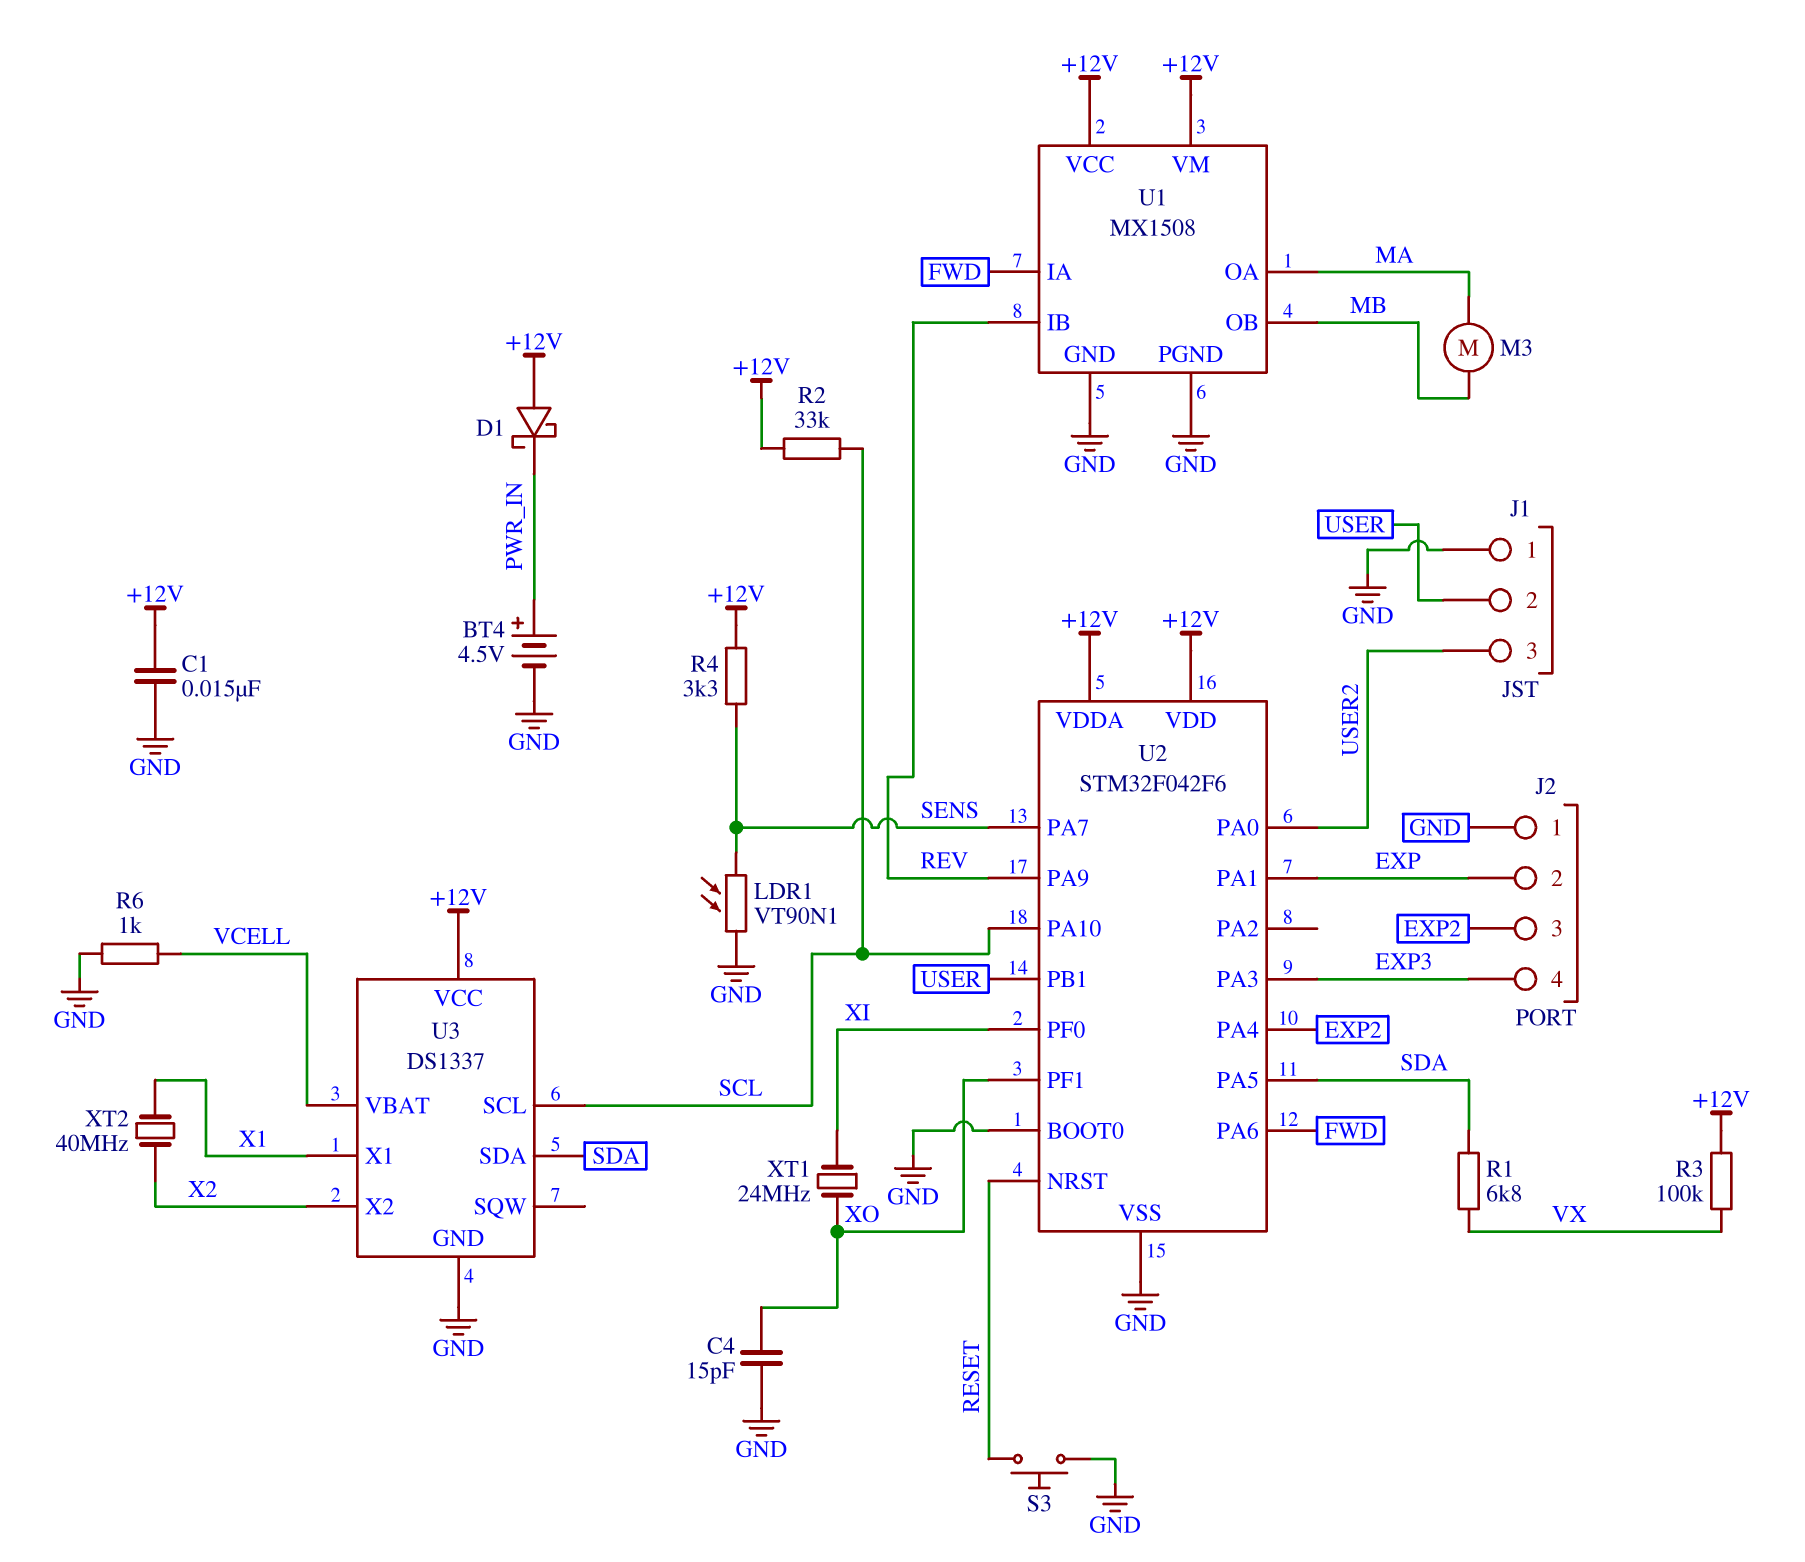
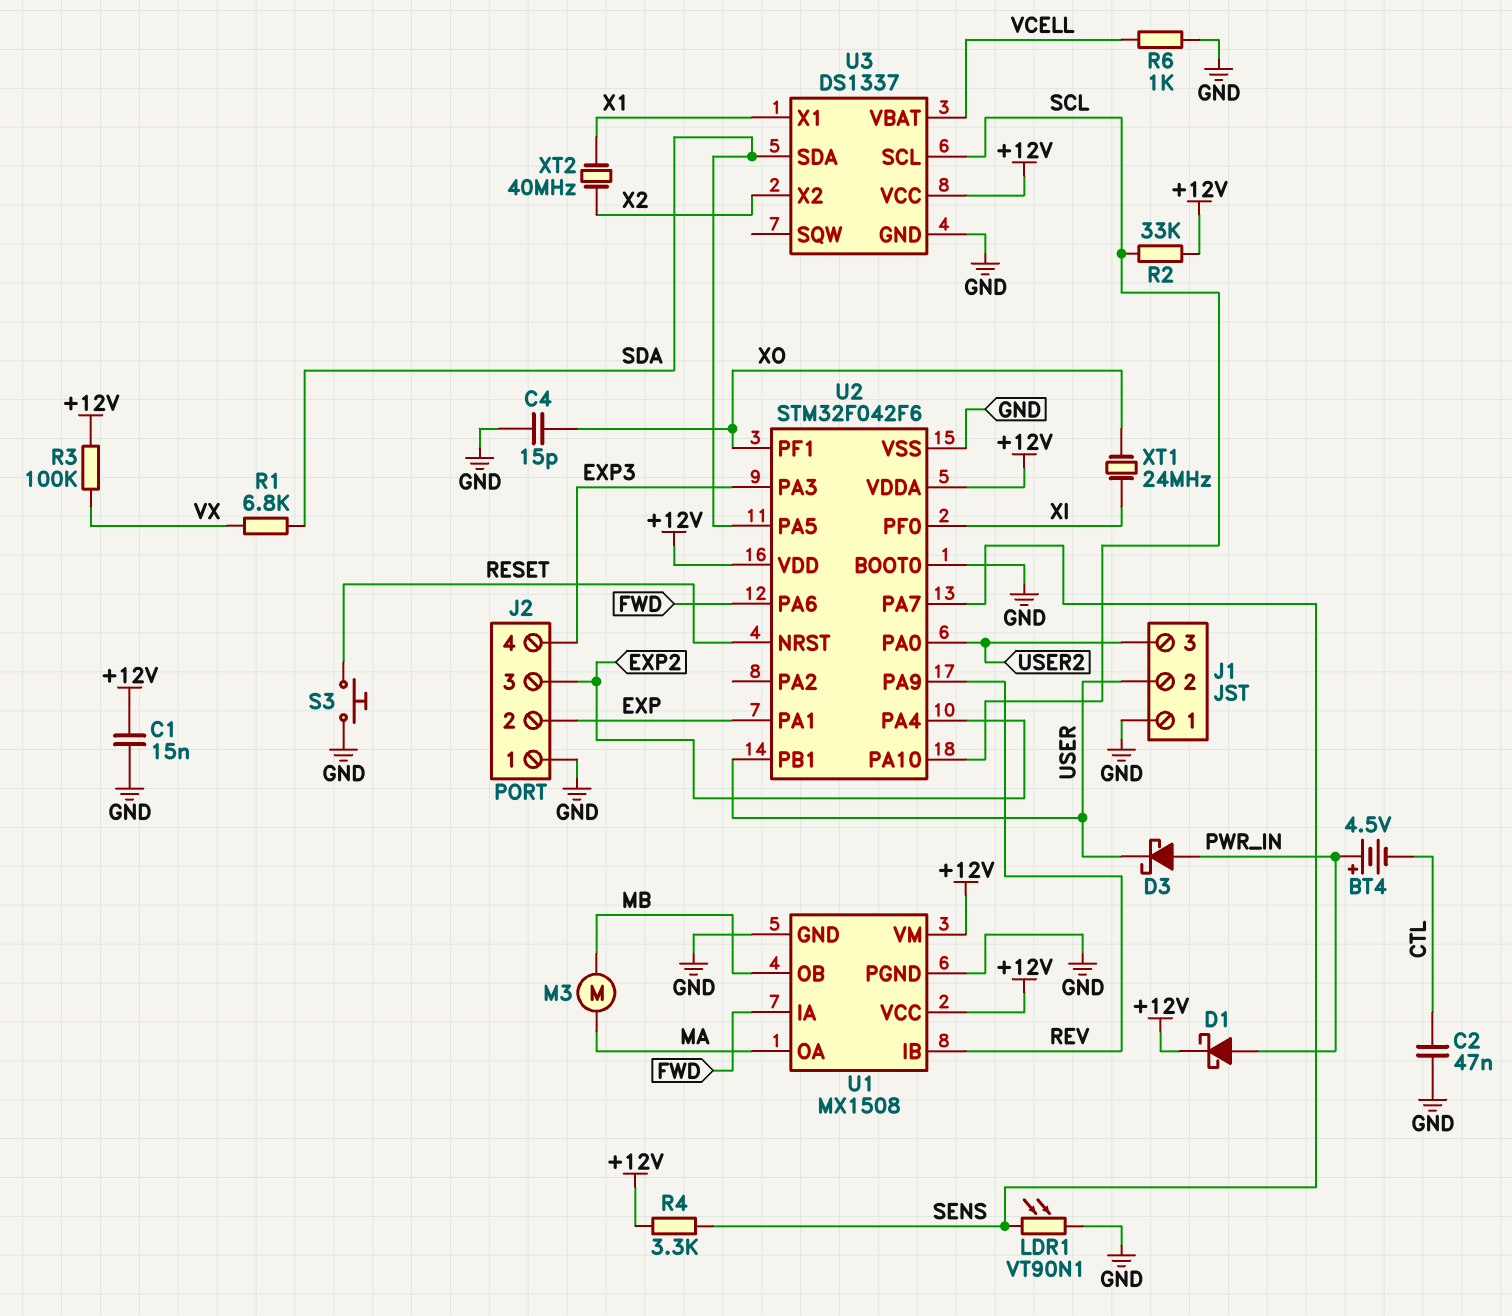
BT4: 4.5V (plus PWR_IN, minus GND) -> 4.5V (plus PWR_IN, minus CTL)
C2: none -> 47nF (CTL, GND)
D1: schottky (A +12V, K PWR_IN) -> schottky (A PWR_IN, K +12V)
D3: none -> schottky (A PWR_IN, K USER)

